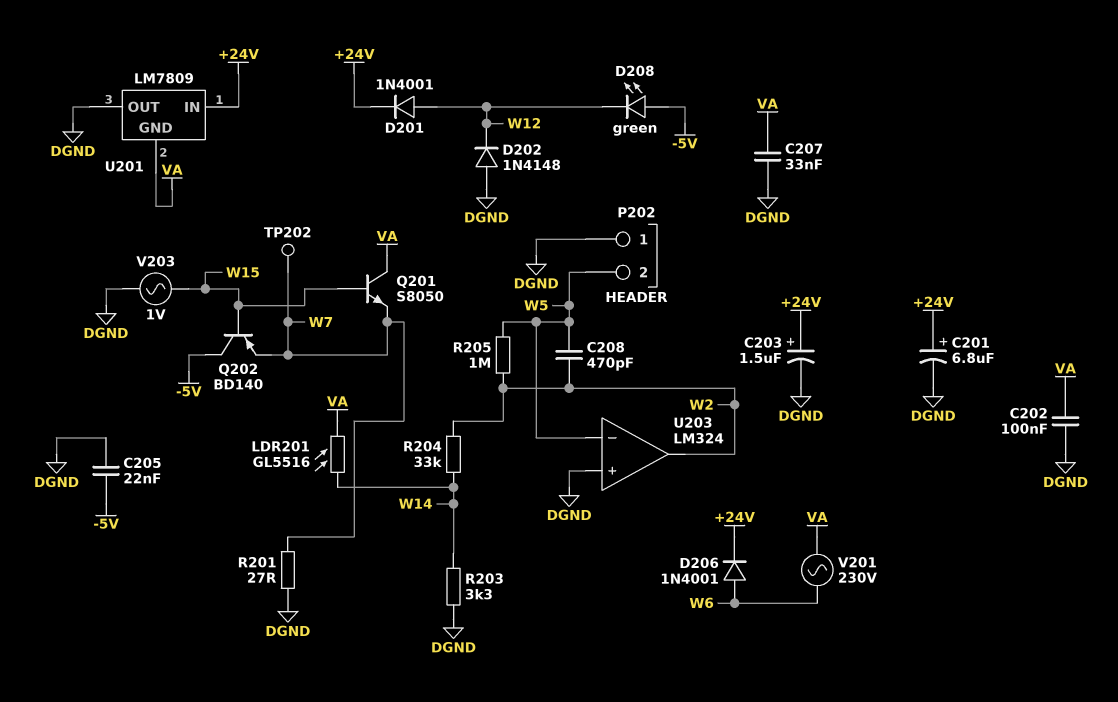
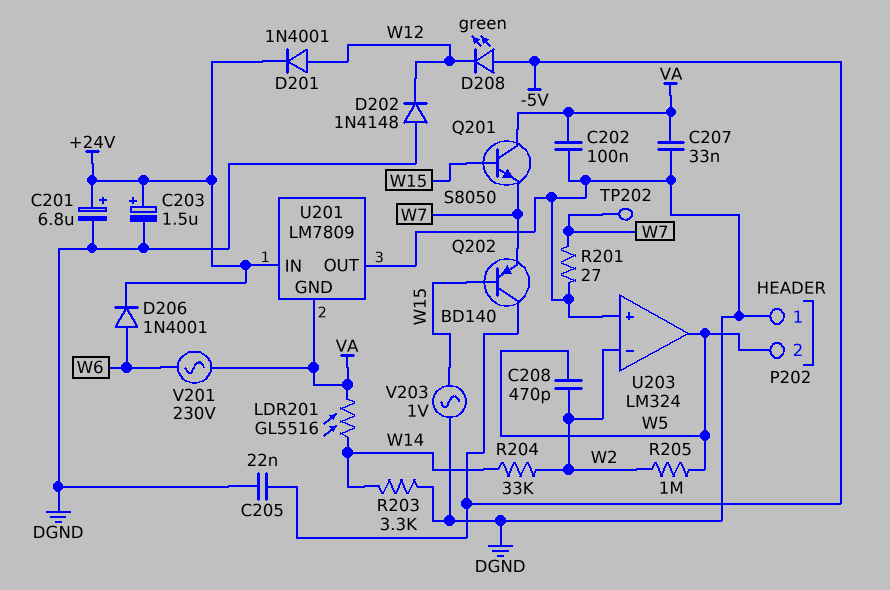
U203 pin in-: W5 -> W2
U203 pin out: W2 -> W5

